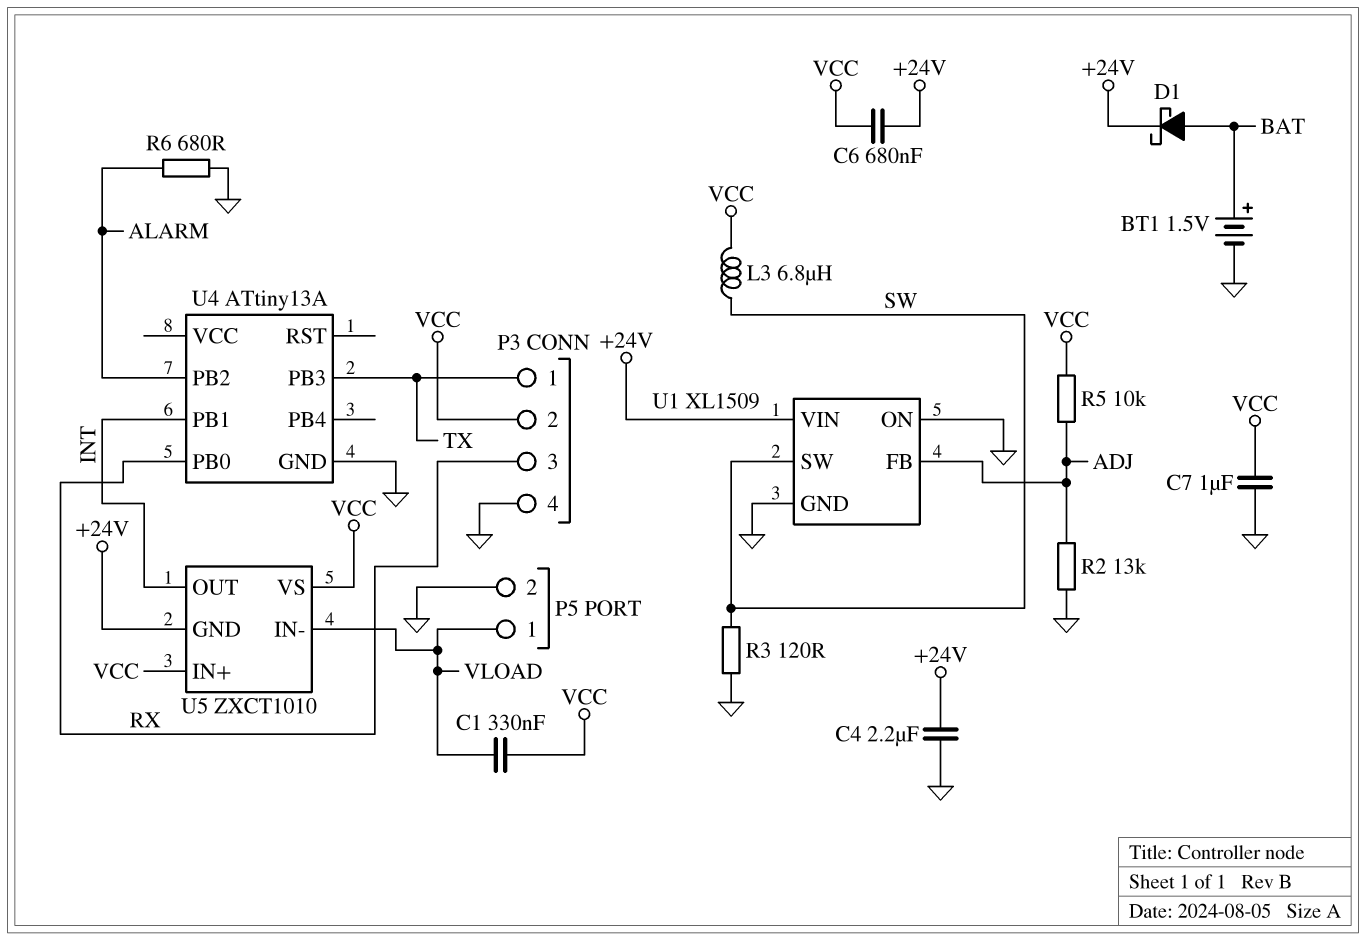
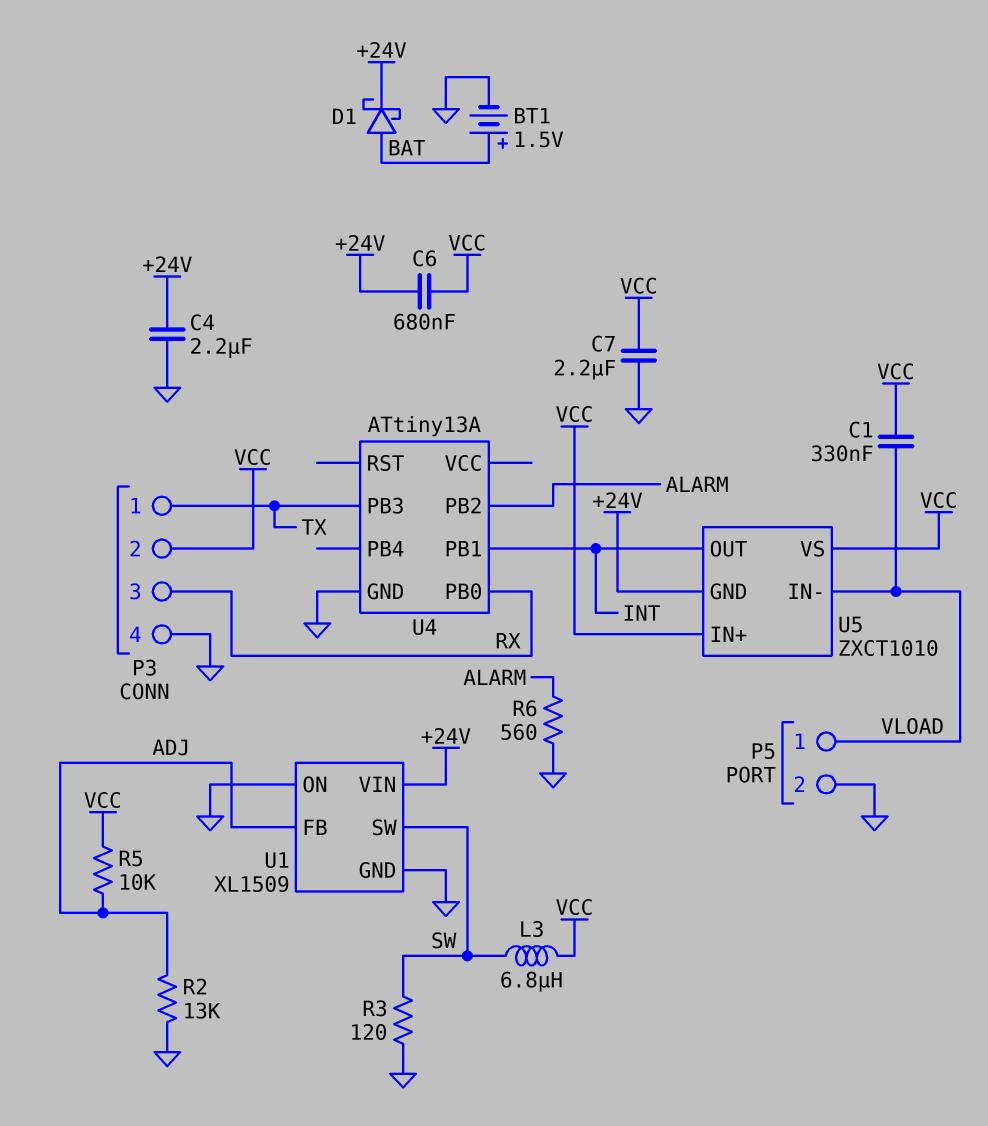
C7: 1uF (GND, VCC) -> 2.2uF (GND, VCC)
R6: 680 (ALARM, GND) -> 560 (ALARM, GND)

